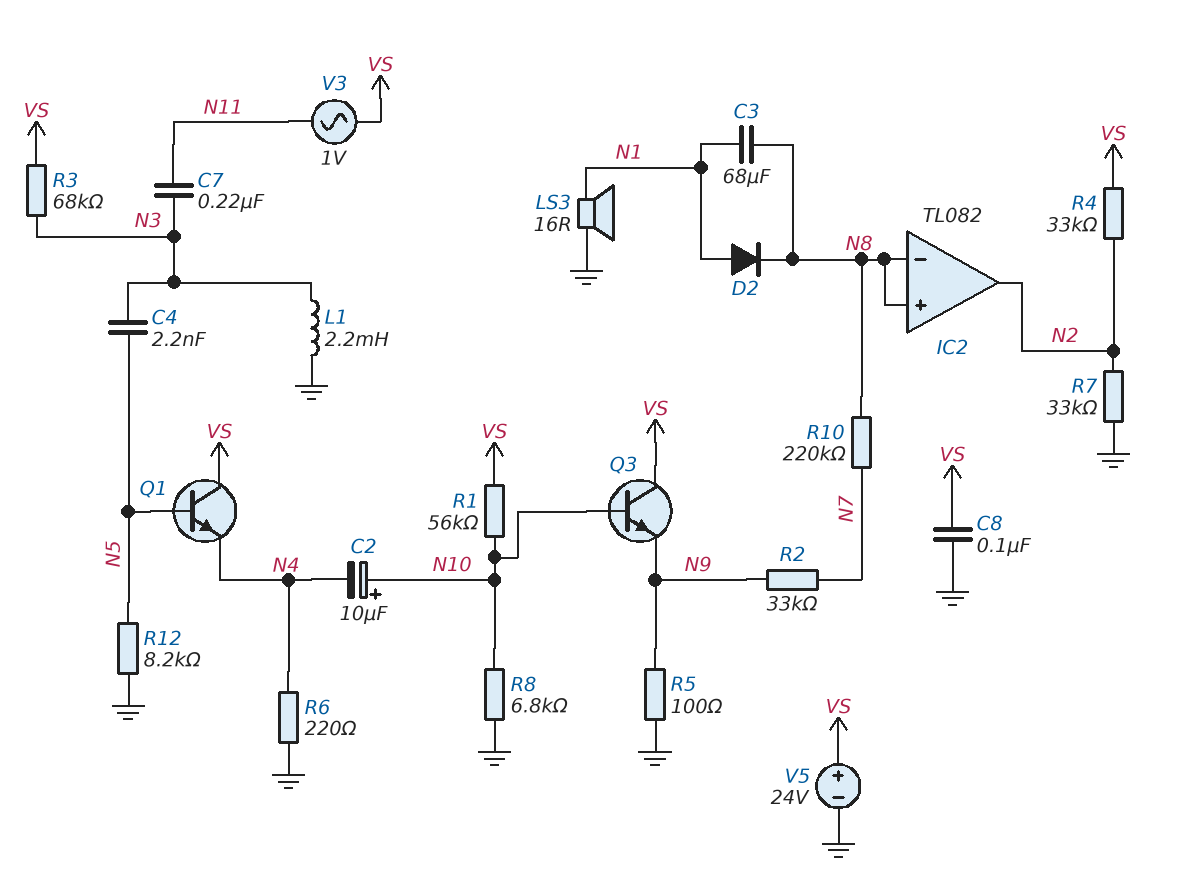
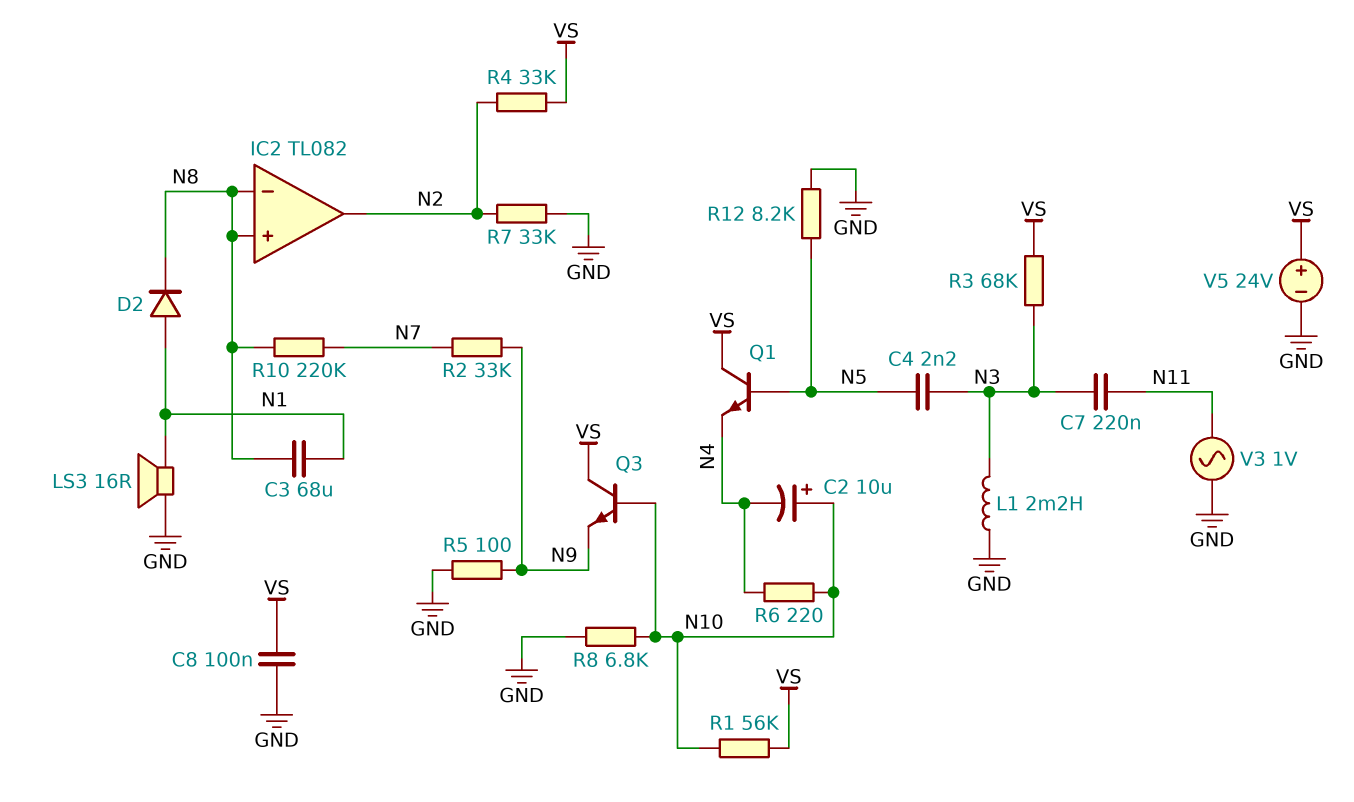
R6: 220 (GND, N4) -> 220 (N4, N10)
V3: AC 1V (N11, VS) -> AC 1V (GND, N11)

